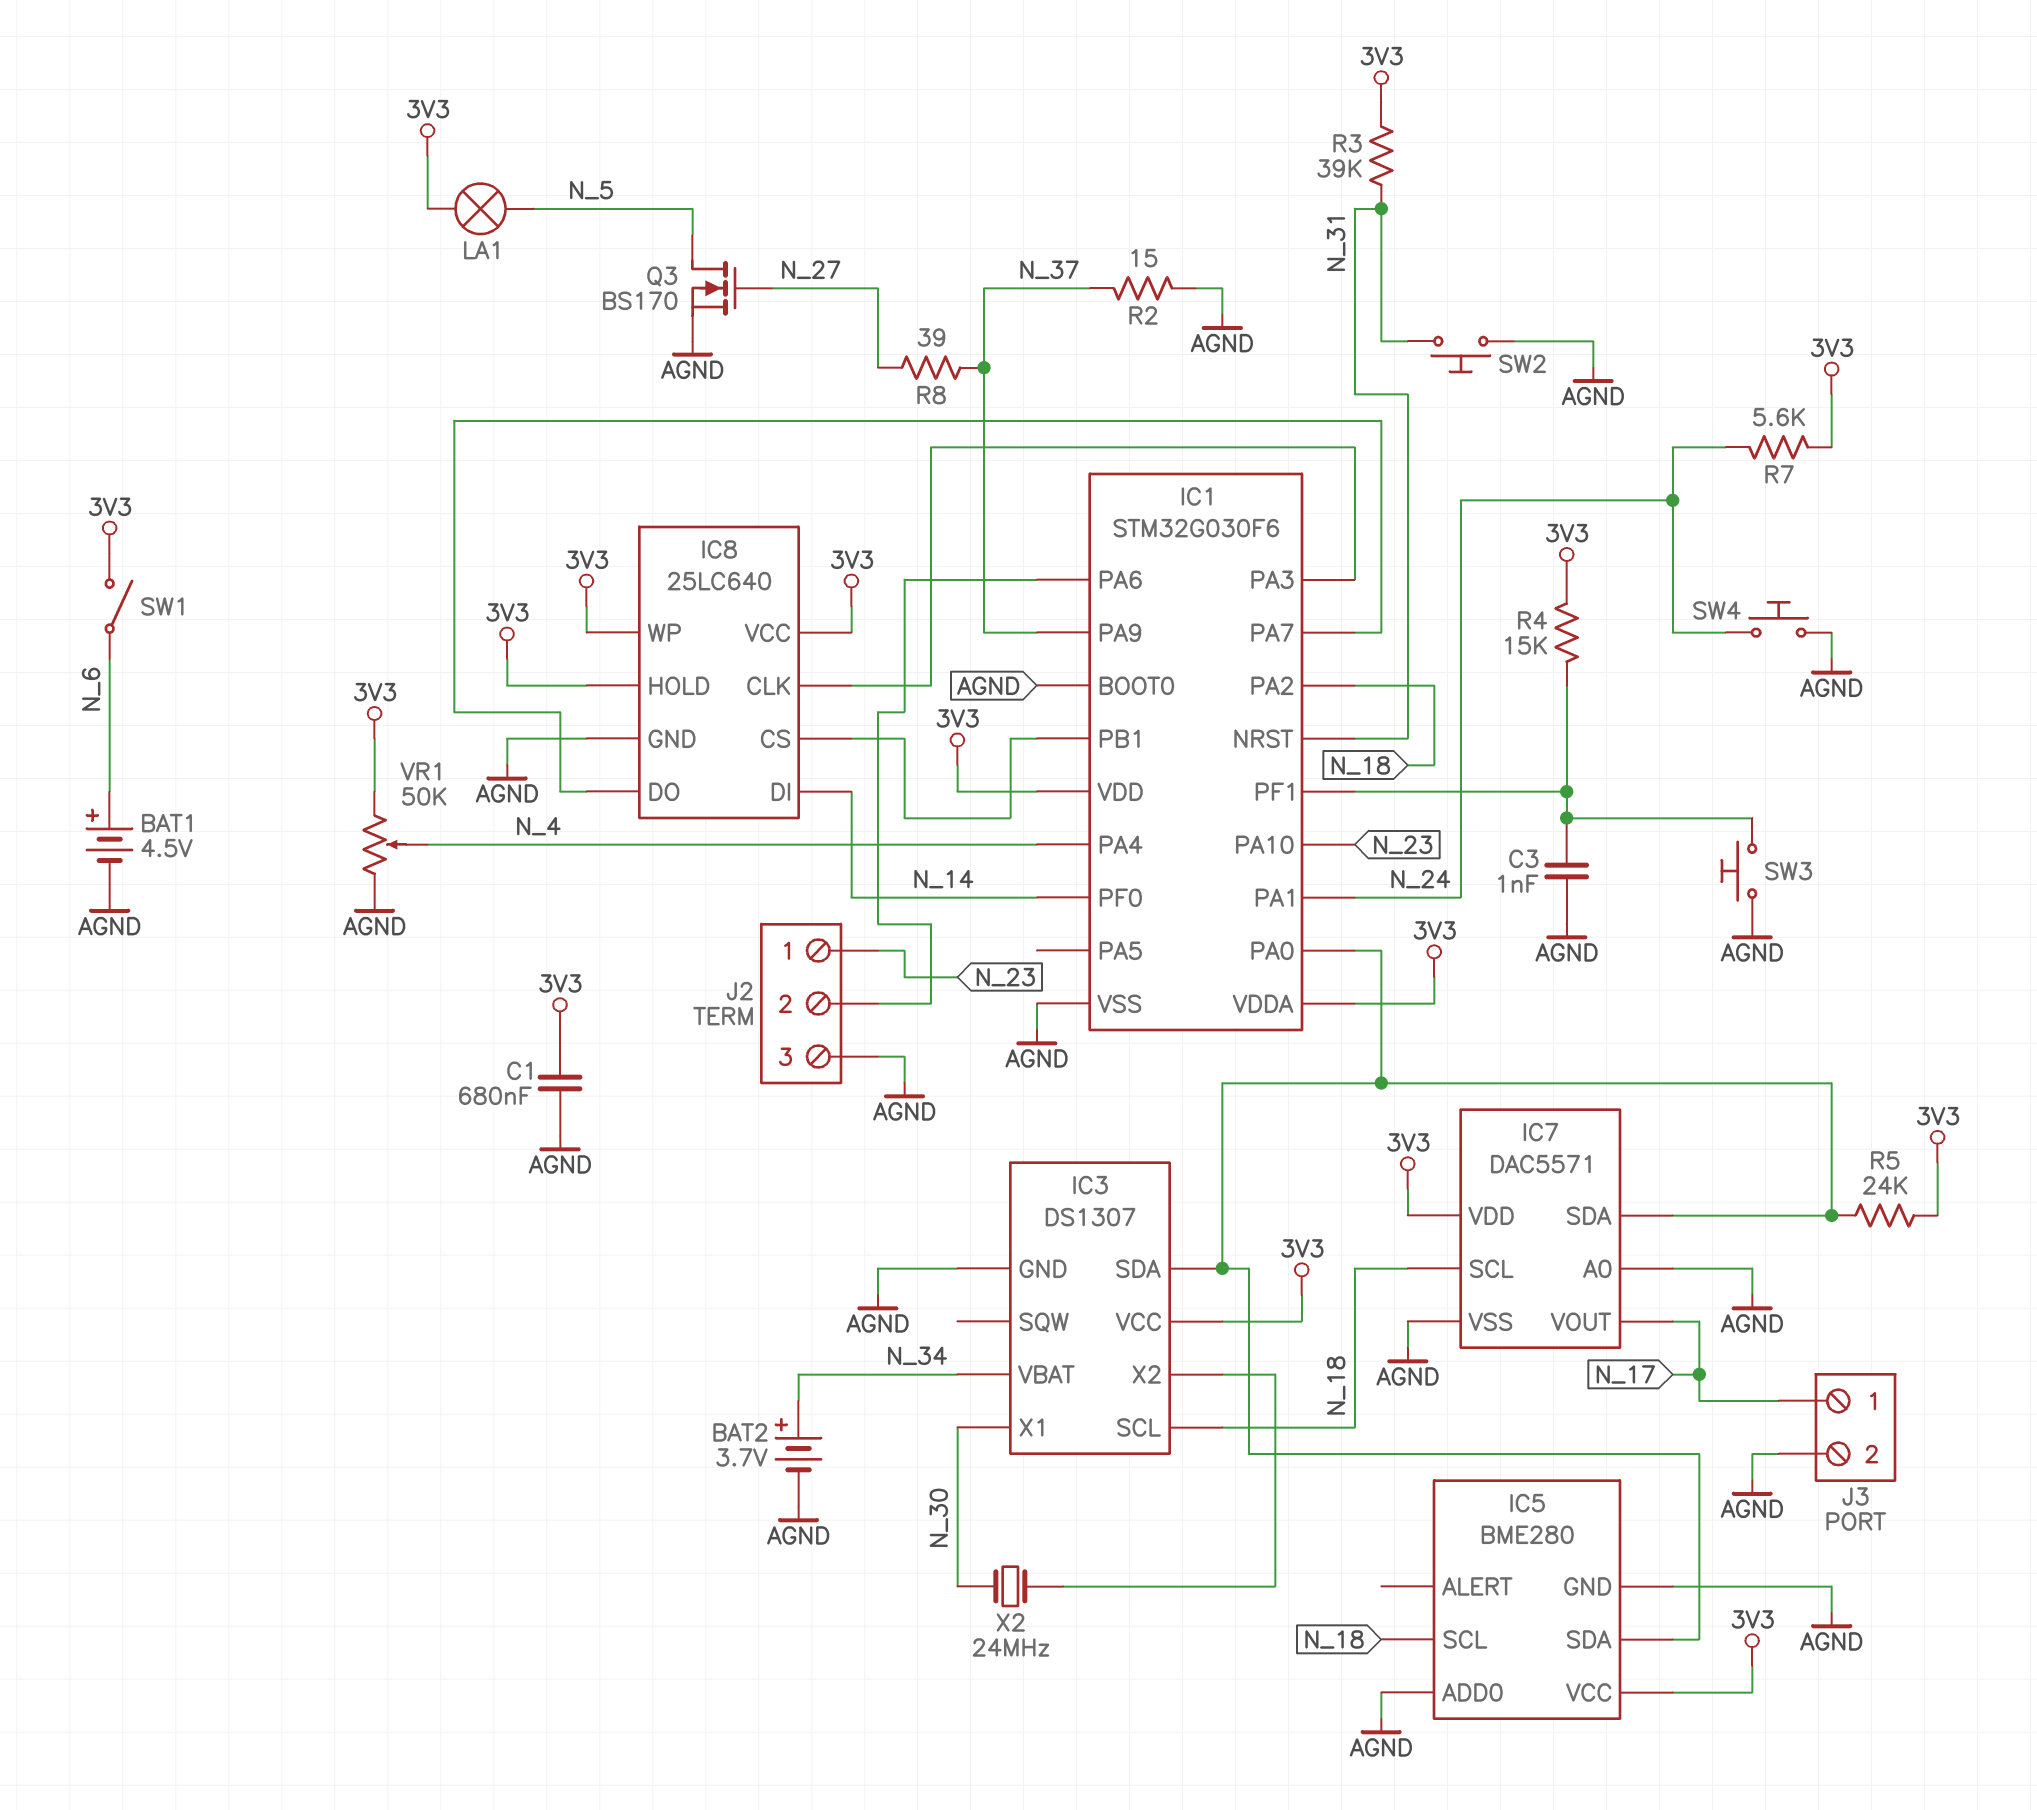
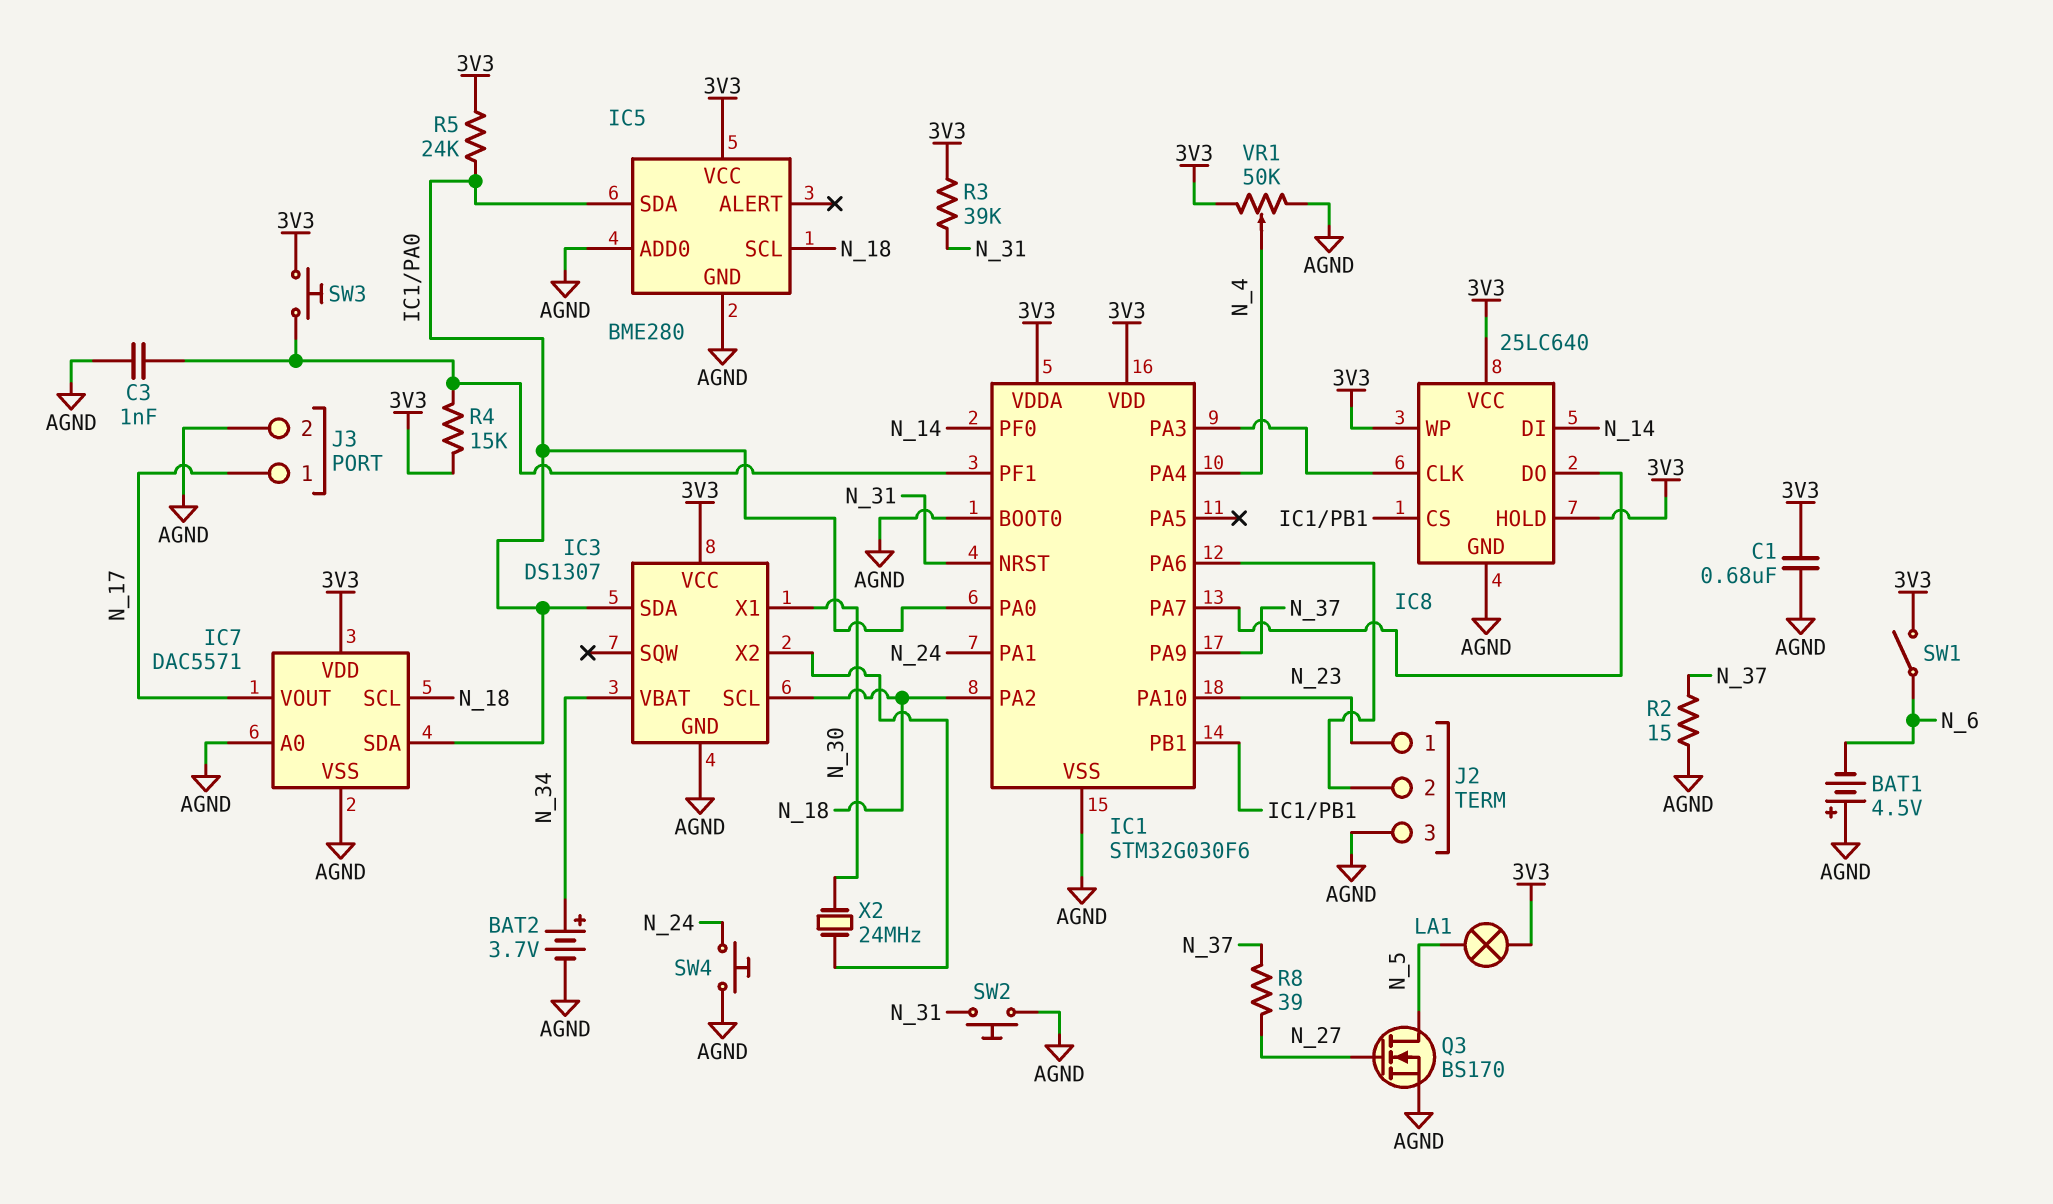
BAT1: 4.5V (plus N_6, minus AGND) -> 4.5V (plus AGND, minus N_6)
R7: 5.6k (3V3, N_24) -> none
SW3: button (AGND, IC1/PF1) -> button (3V3, IC1/PF1)

